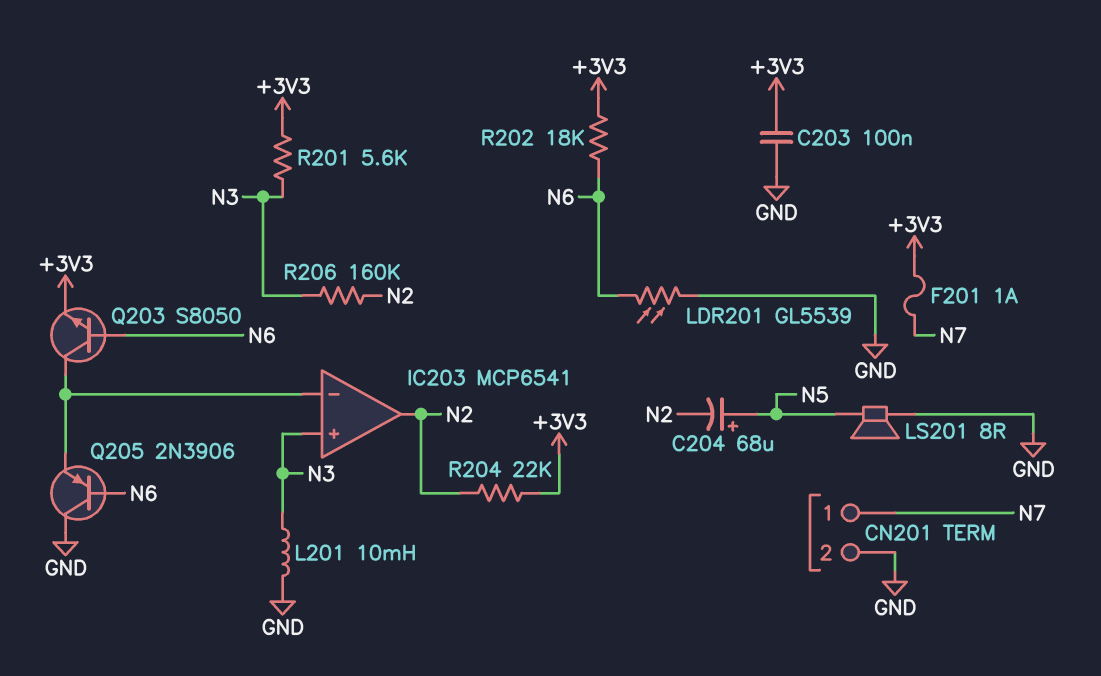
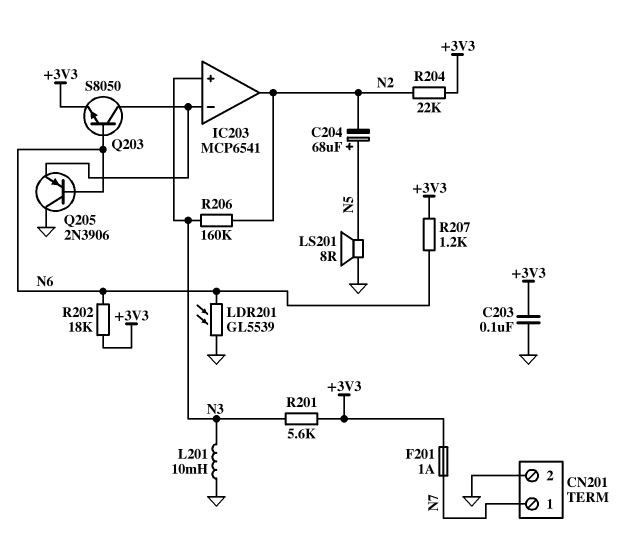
R207: none -> 1.2k (+3V3, N6)

